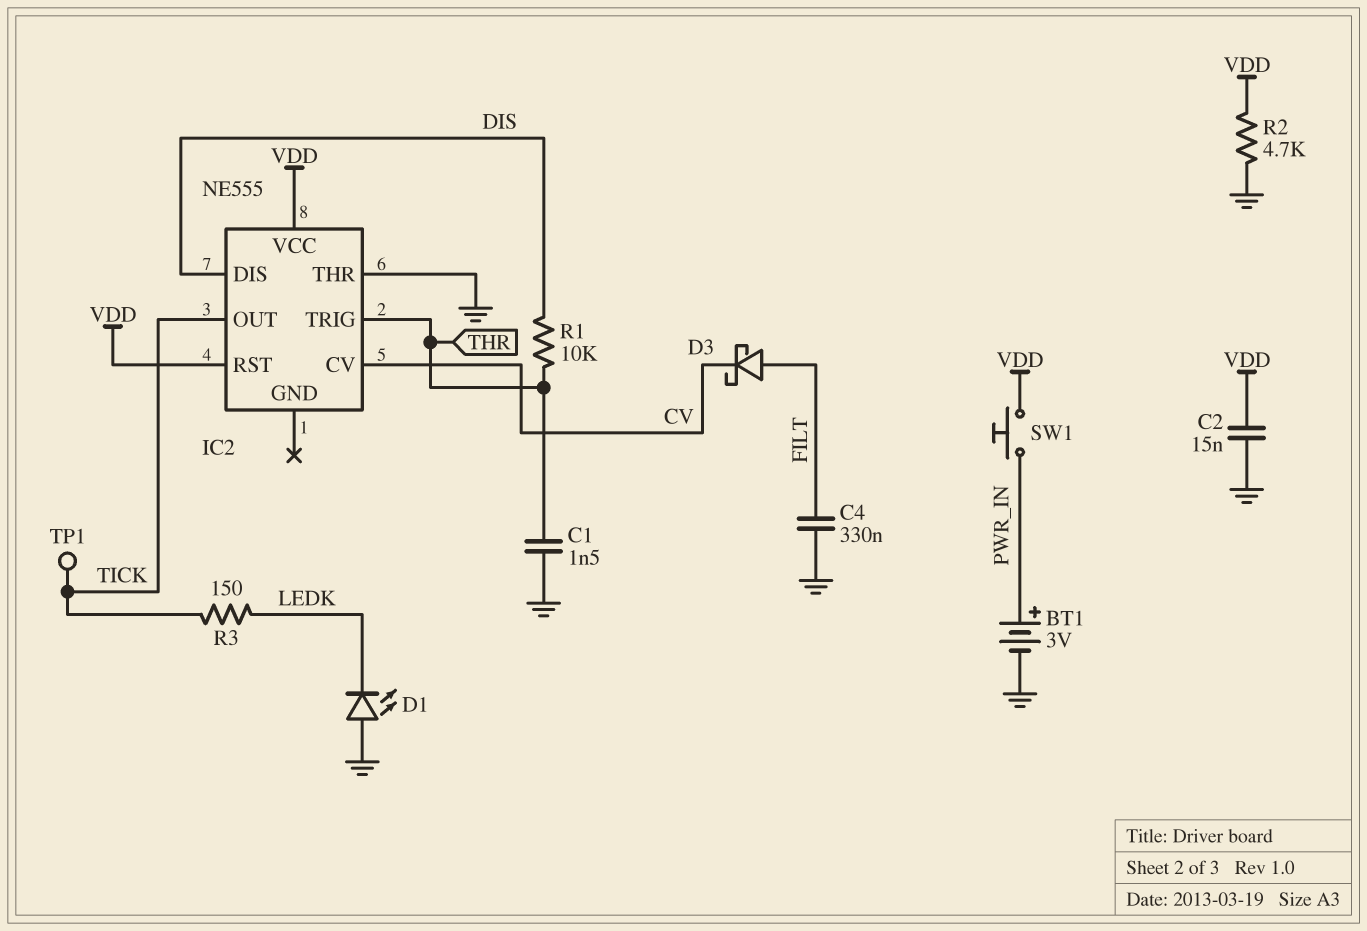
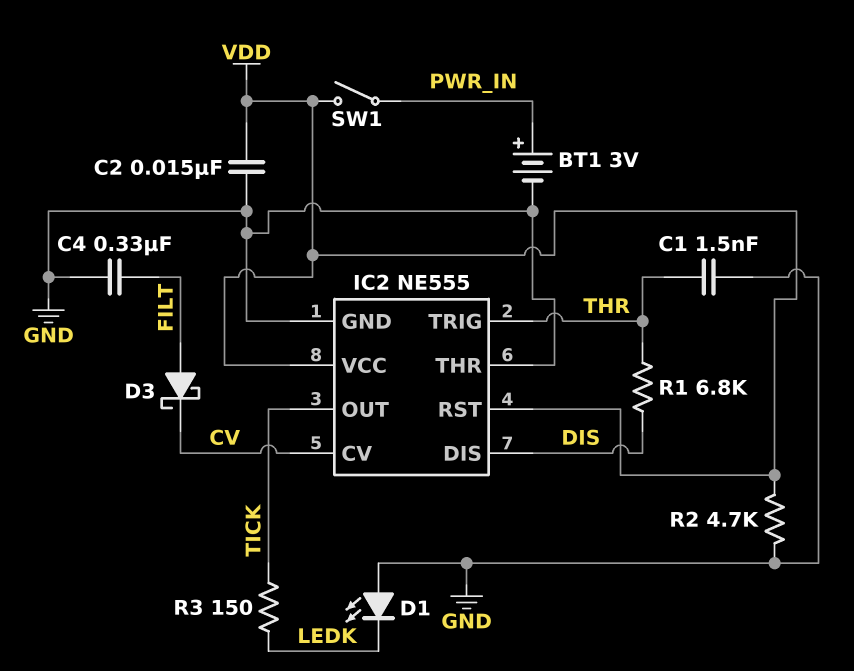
IC2 pin GND: none -> GND
R1: 10k (DIS, THR) -> 6.8k (DIS, THR)
SW1: button (PWR_IN, VDD) -> switch (PWR_IN, VDD)
TP1: test point (TICK) -> none

